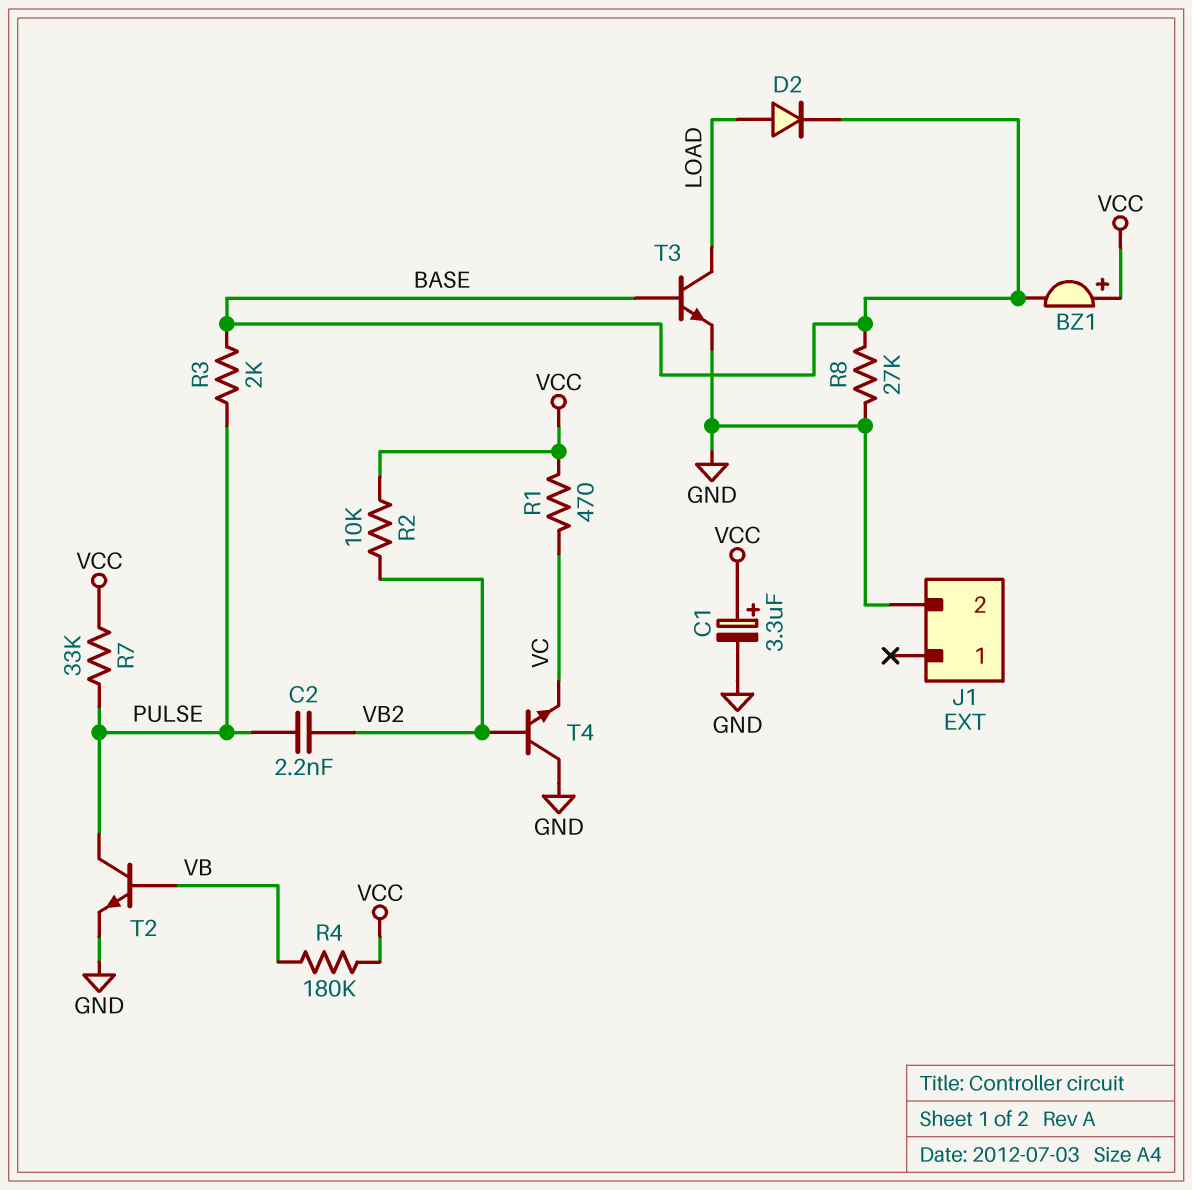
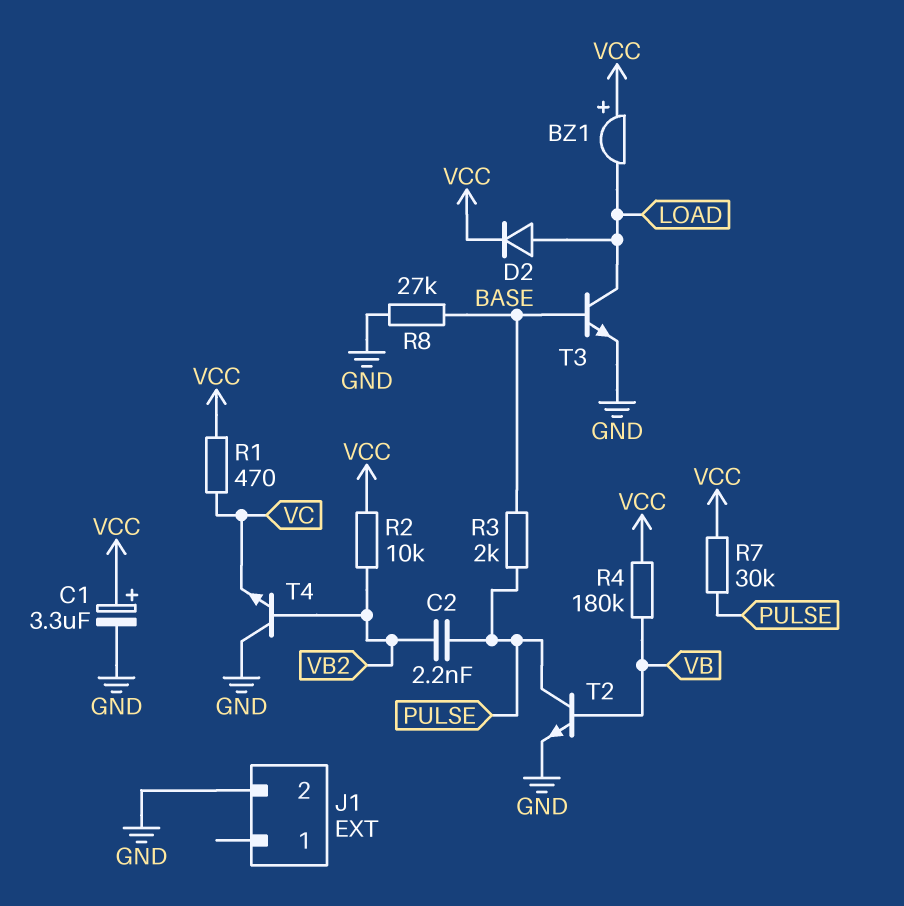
BZ1: buzzer (plus VCC, minus BASE) -> buzzer (plus VCC, minus LOAD)
D2: diode (A LOAD, K BASE) -> diode (A LOAD, K VCC)
R7: 33k (PULSE, VCC) -> 30k (PULSE, VCC)

